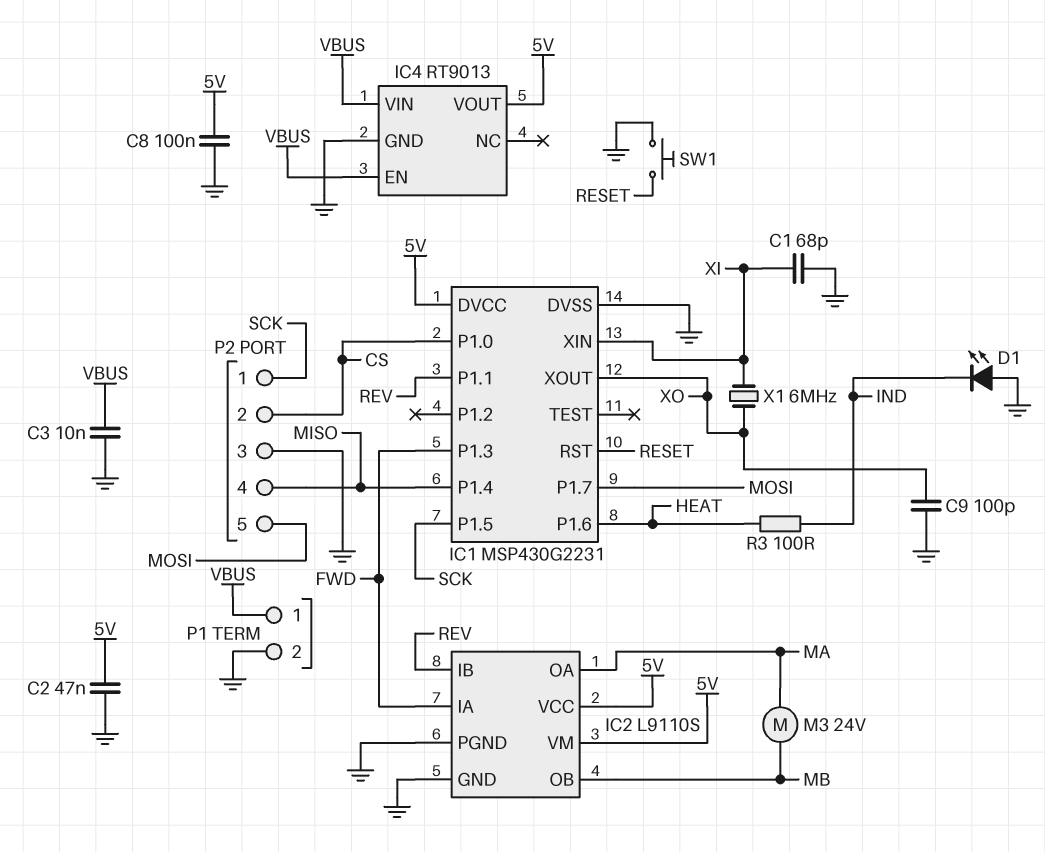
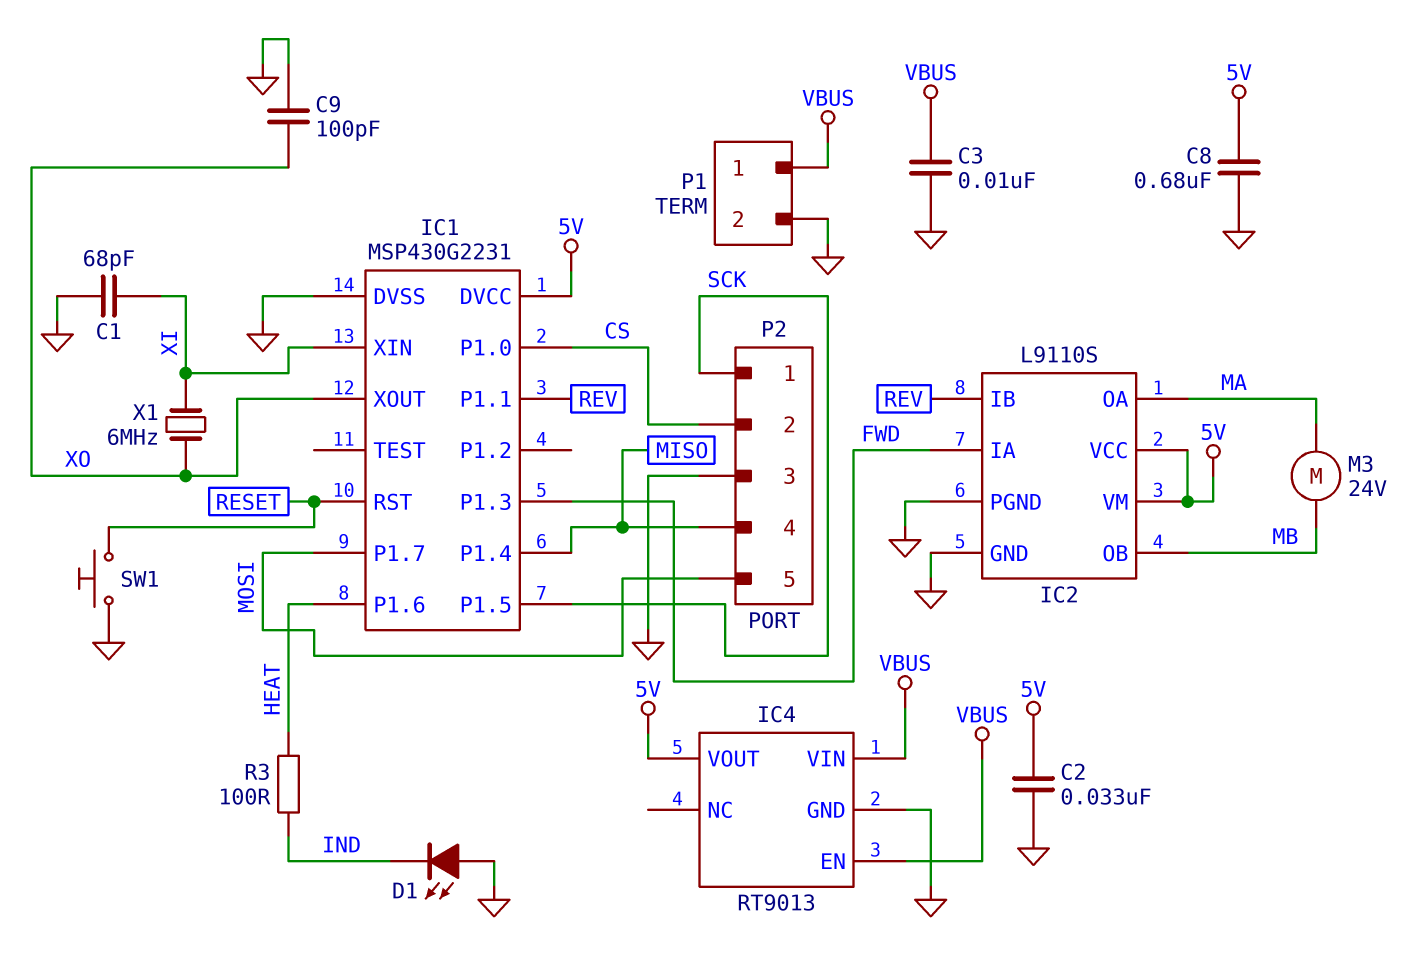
C2: 47nF (5V, GND) -> 33nF (5V, GND)
C8: 100nF (5V, GND) -> 680nF (5V, GND)

